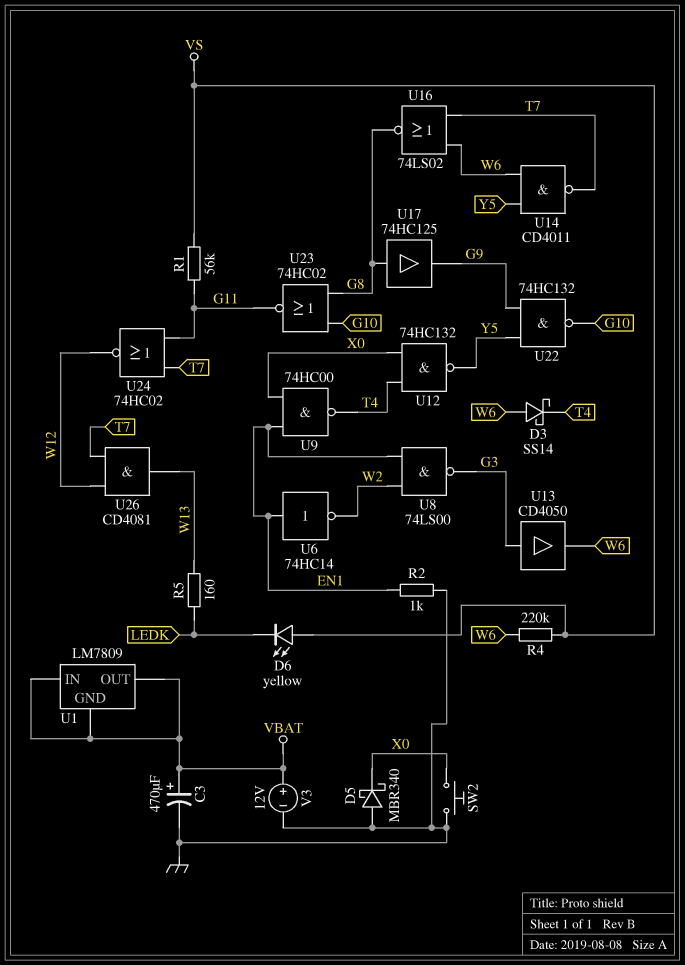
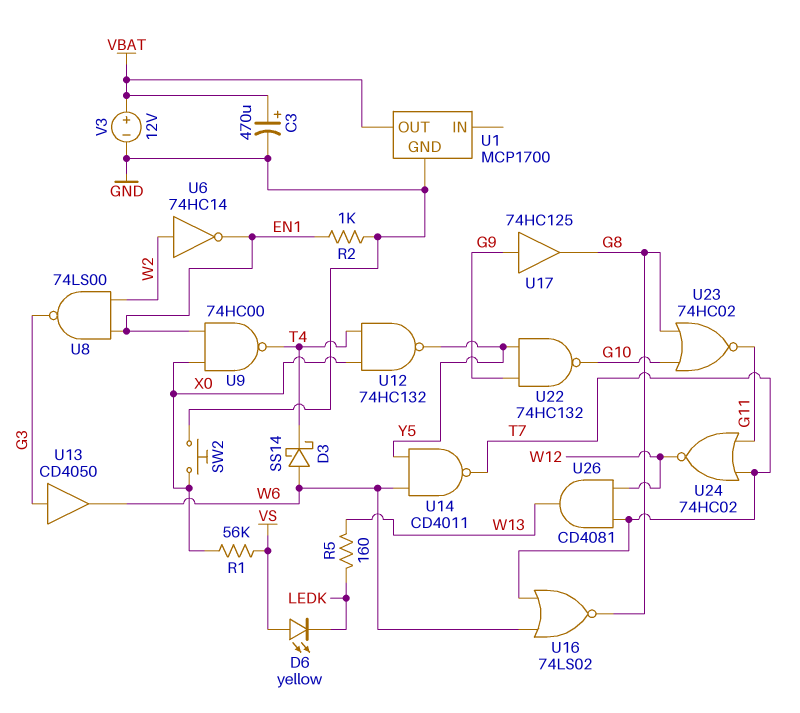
D5: schottky MBR340 (A GND, K X0) -> none
R1: 56k (G11, VS) -> 56k (VS, X0)
R4: 220k (VS, W6) -> none
U1: LM7809 -> MCP1700
U1 pin GND: VBAT -> GND
U1 pin IN: VBAT -> none
U6: NOT 74HC14 (in EN1, out W2) -> NOT 74HC14 (in W2, out EN1)
U17: buffer 74HC125 (in G8, out G9) -> buffer 74HC125 (in G9, out G8)

